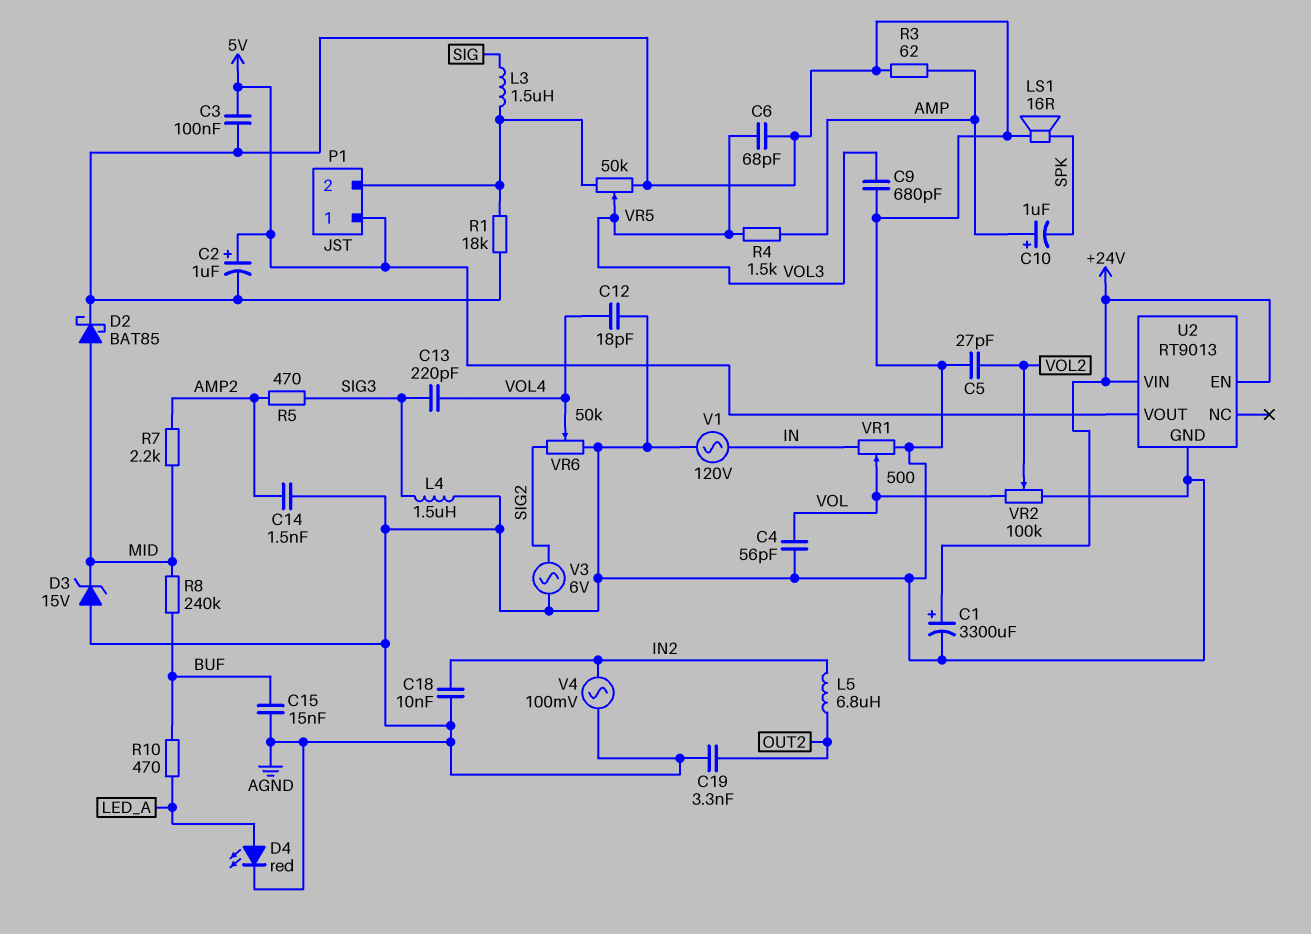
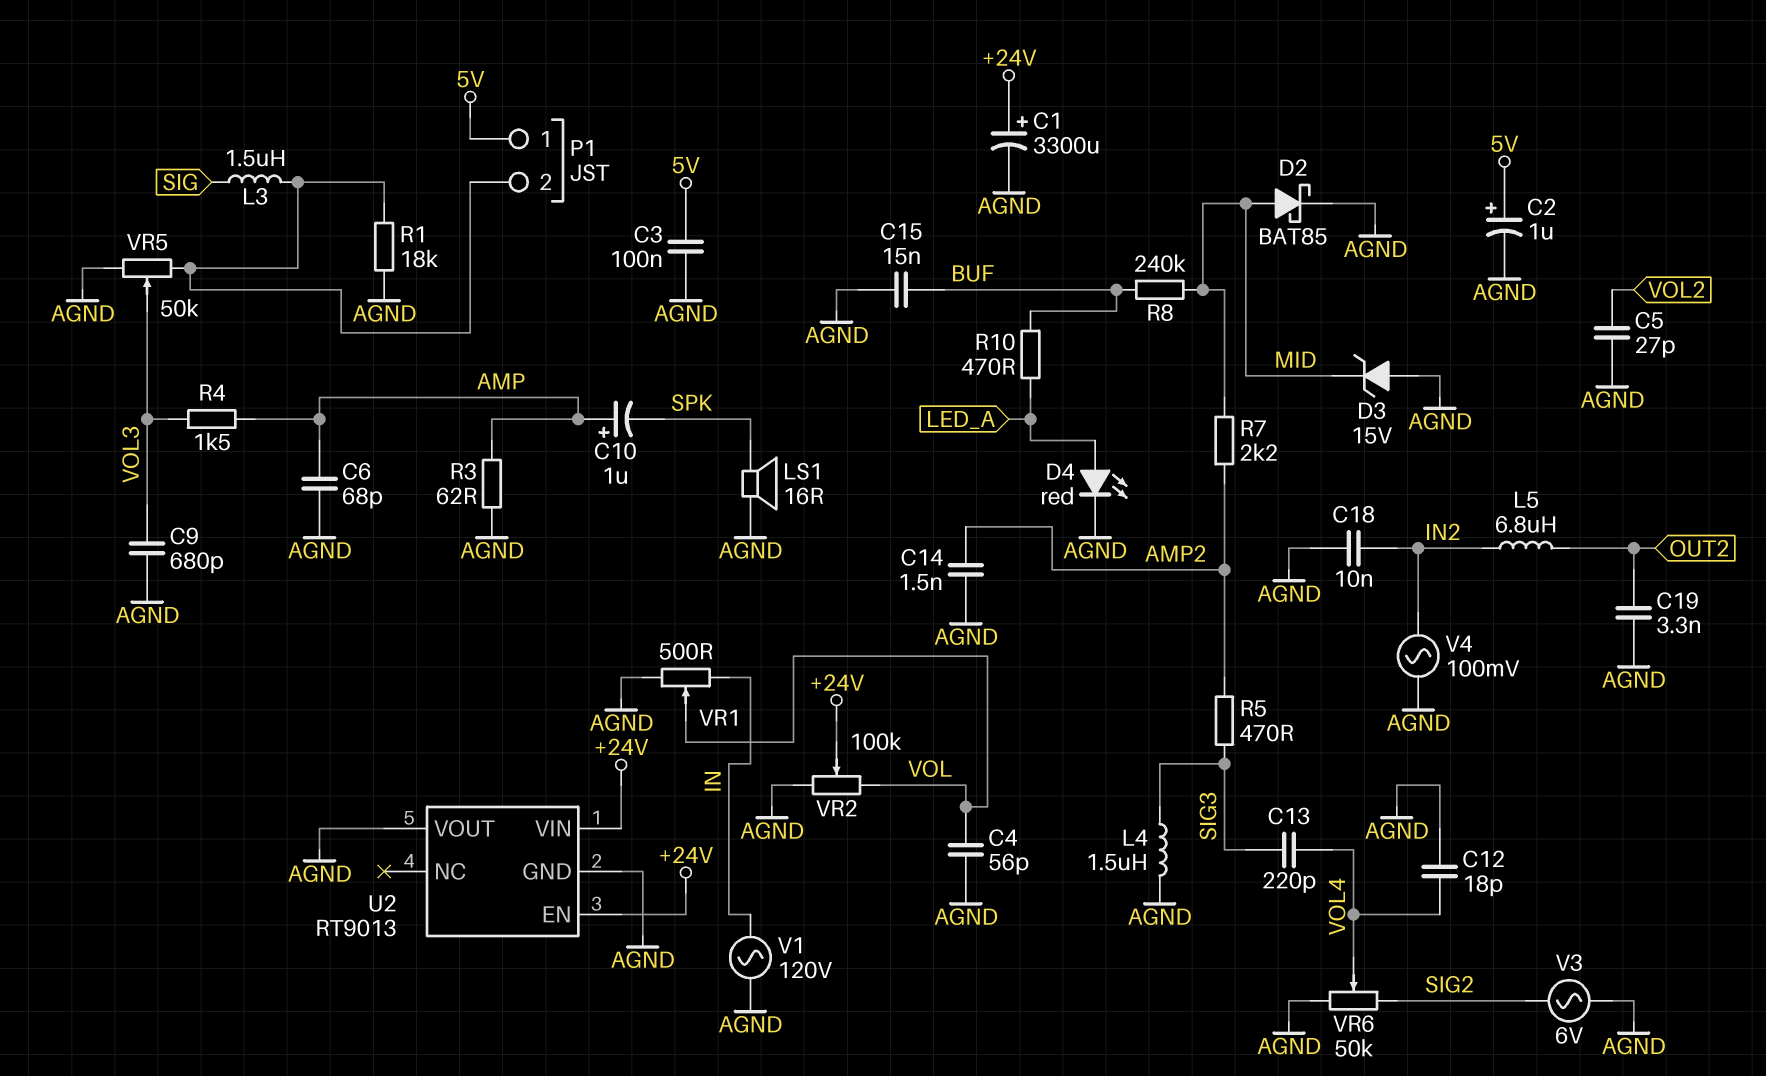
C6: 68pF (AGND, VOL3) -> 68pF (AGND, AMP)
U2 pin VOUT: 5V -> AGND
VR2: 100k (AGND, VOL, wiper VOL2) -> 100k (AGND, VOL, wiper +24V)

